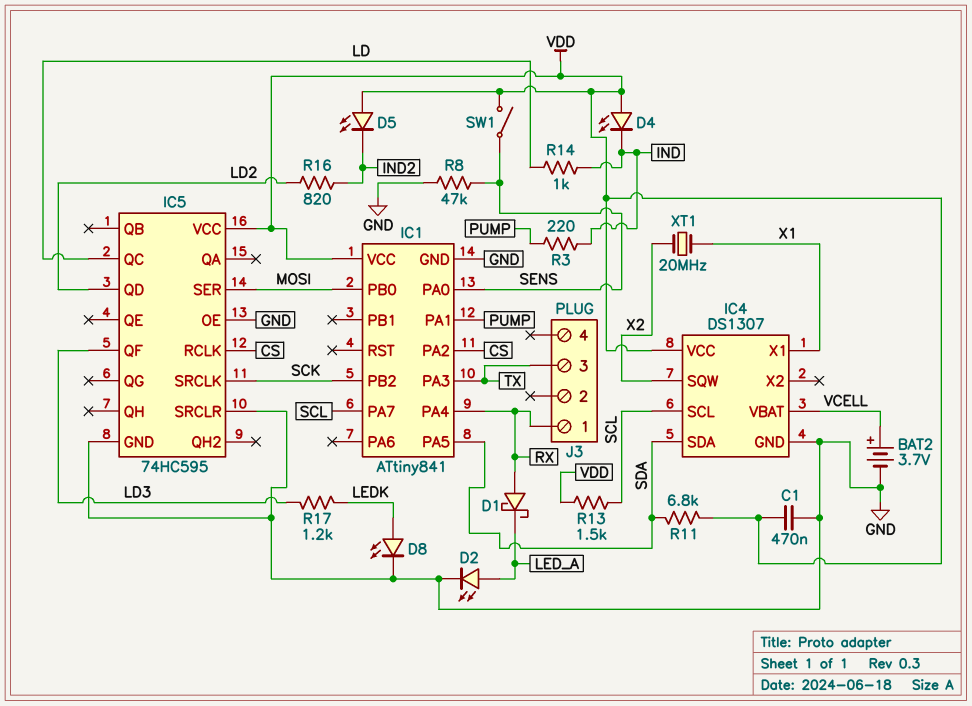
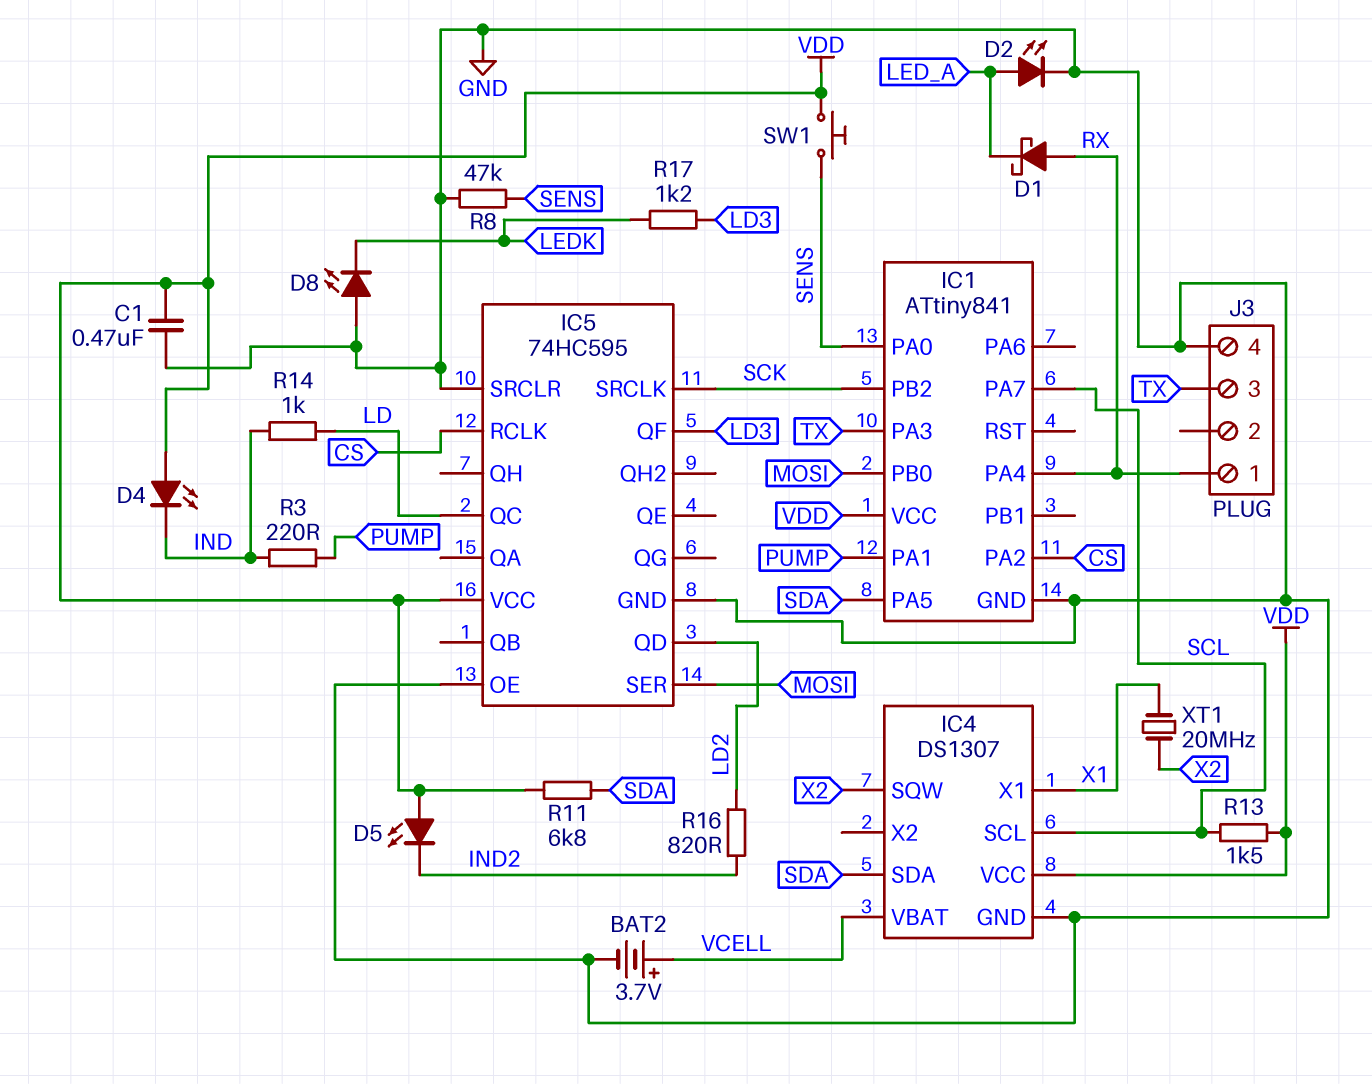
D8: LED (A LEDK, K GND) -> LED (A GND, K LEDK)
J3 pin 4: none -> GND
SW1: switch (SENS, VDD) -> button (SENS, VDD)

